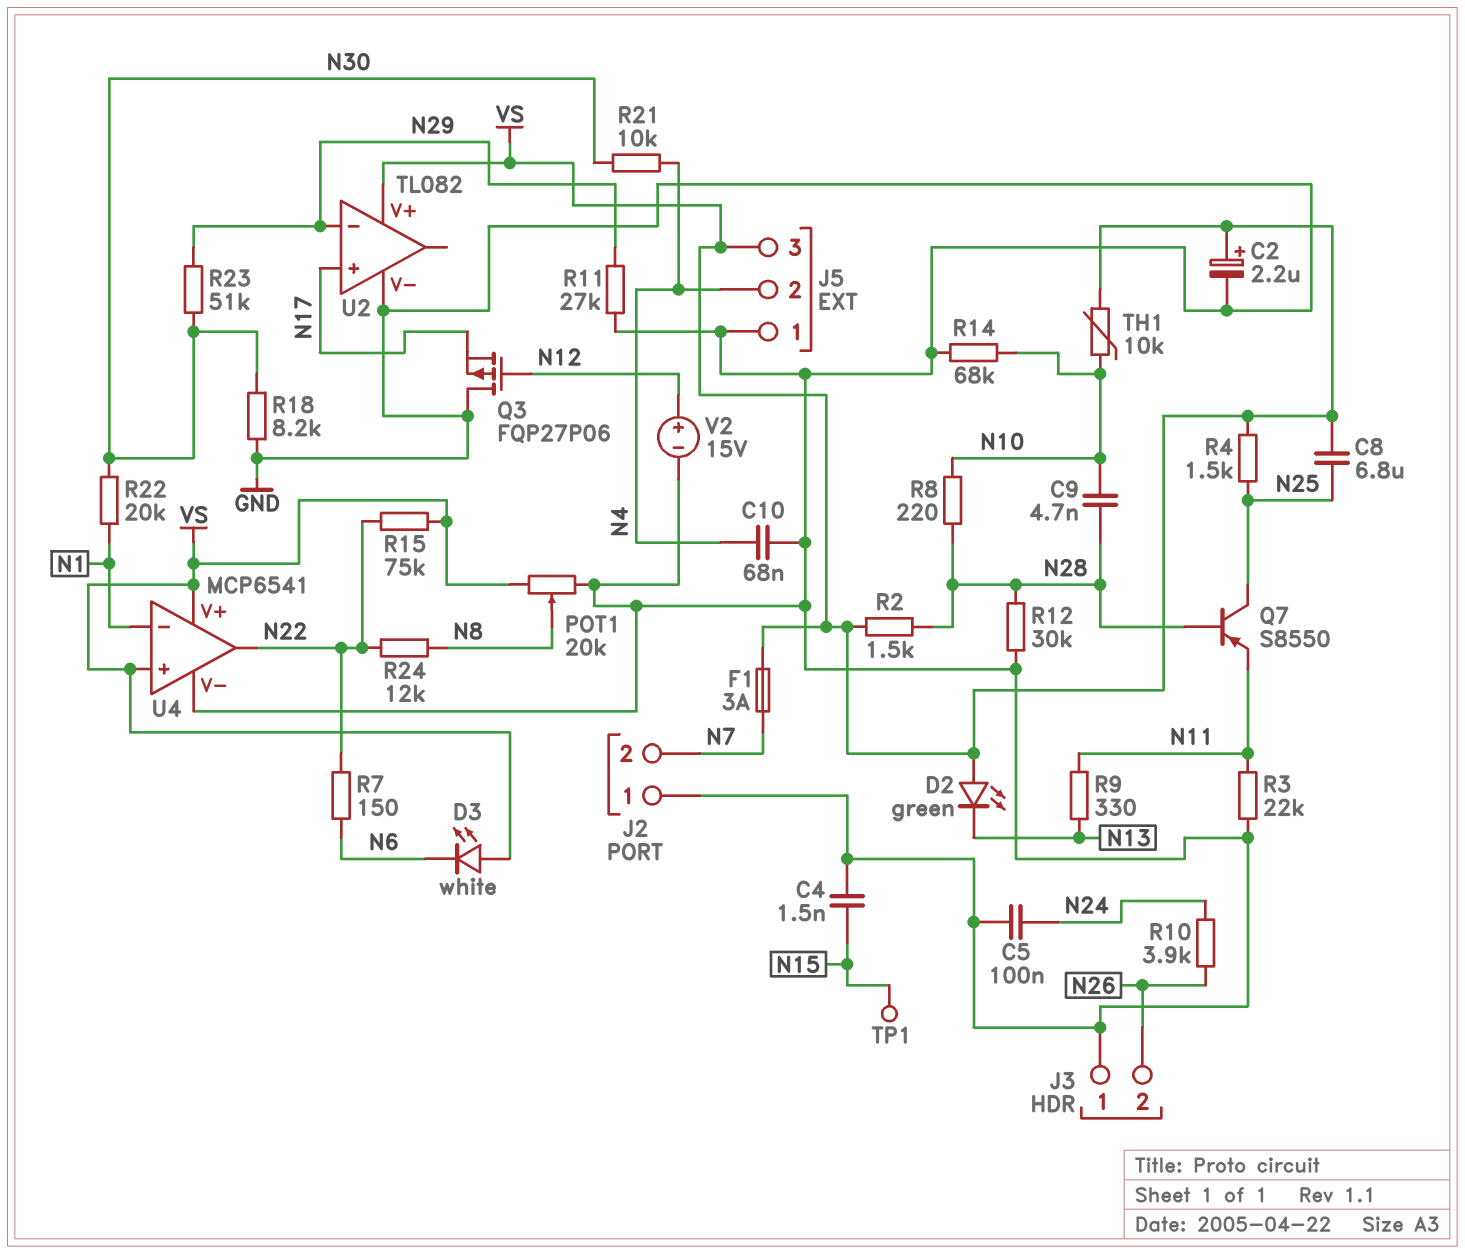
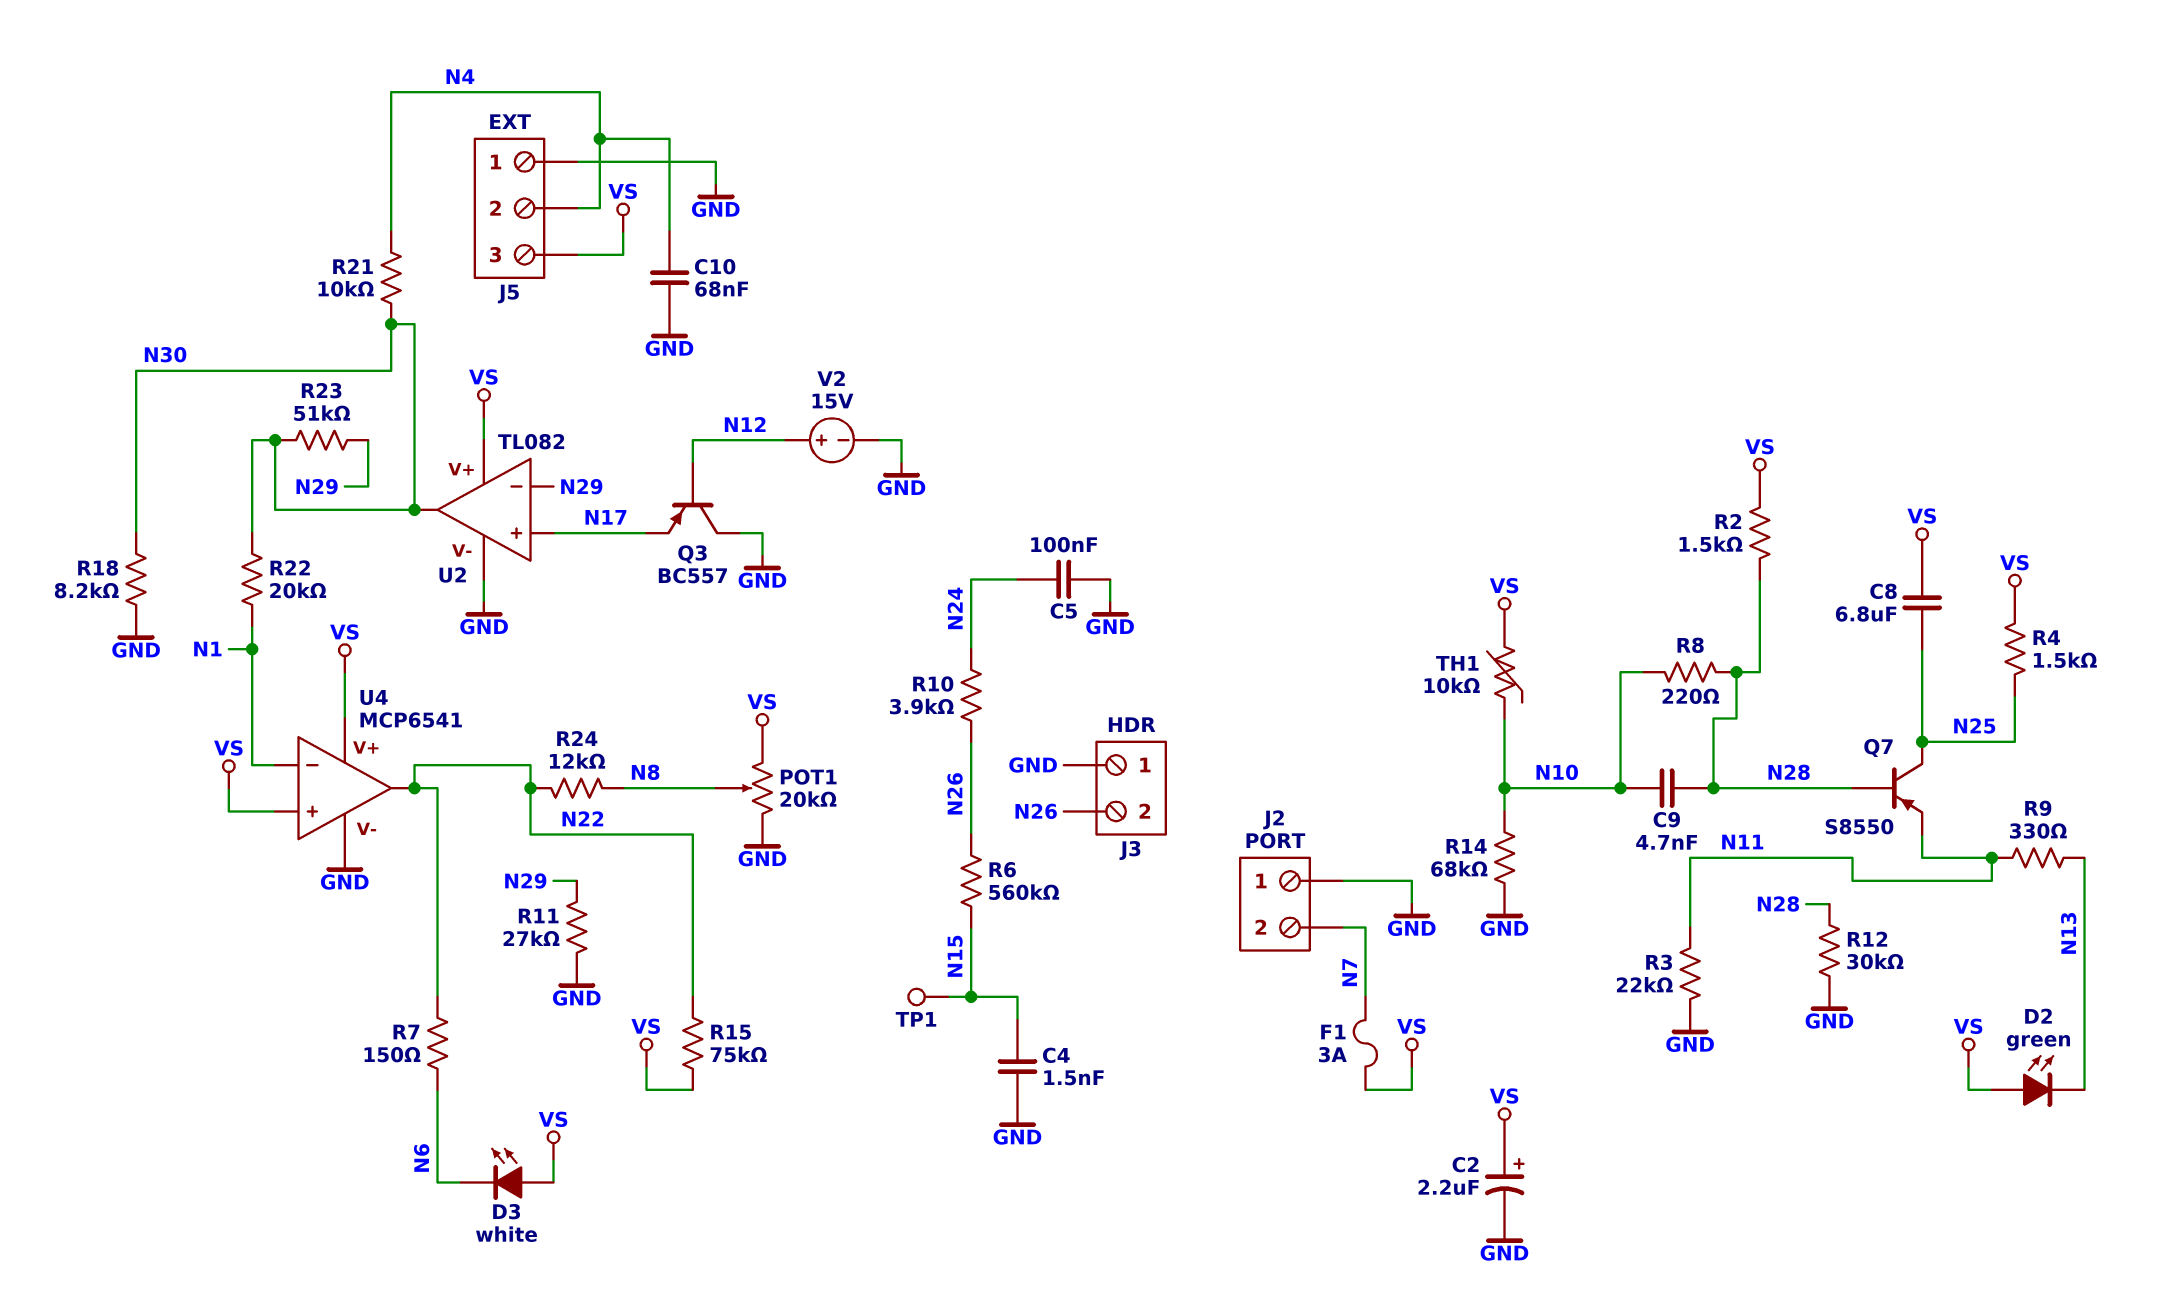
Q3: PMOS FQP27P06 (G N12, D GND, S N17) -> PNP BC557 (B N12, C GND, E N17)
R6: none -> 560k (N15, N26)
U2 pin out: none -> N30

